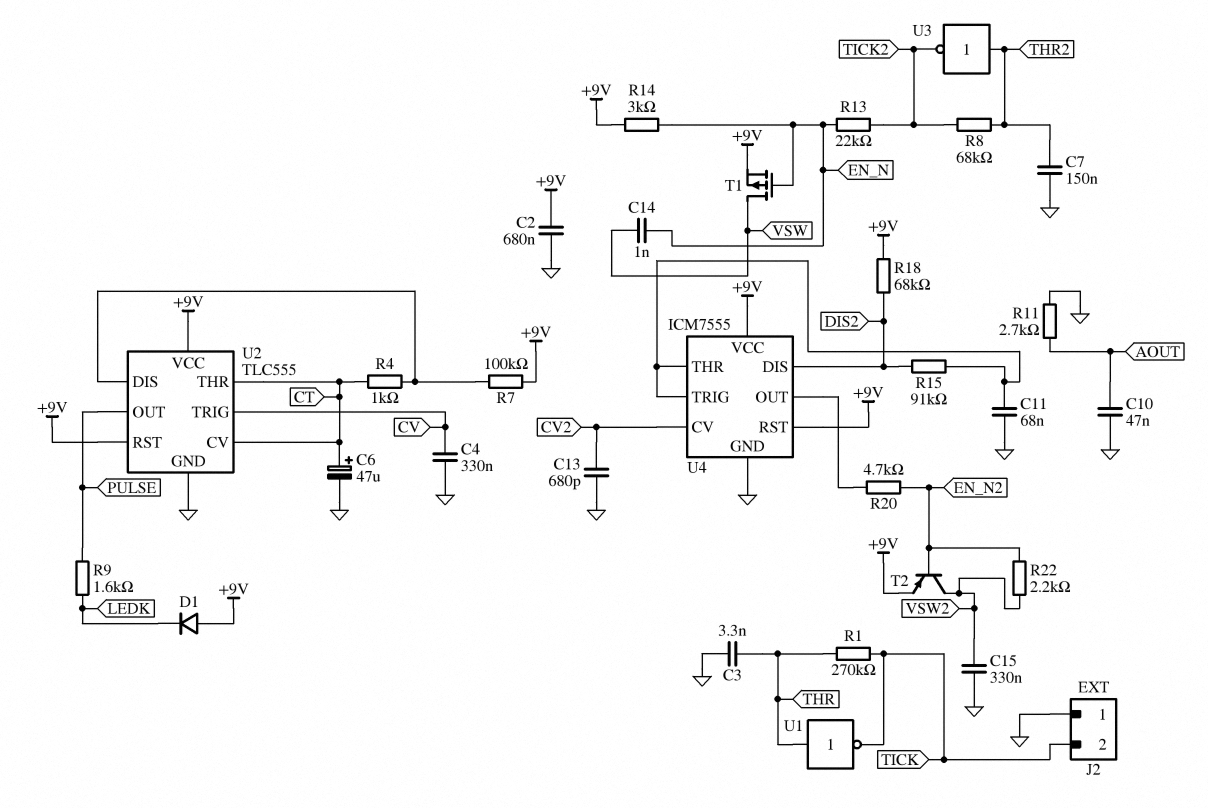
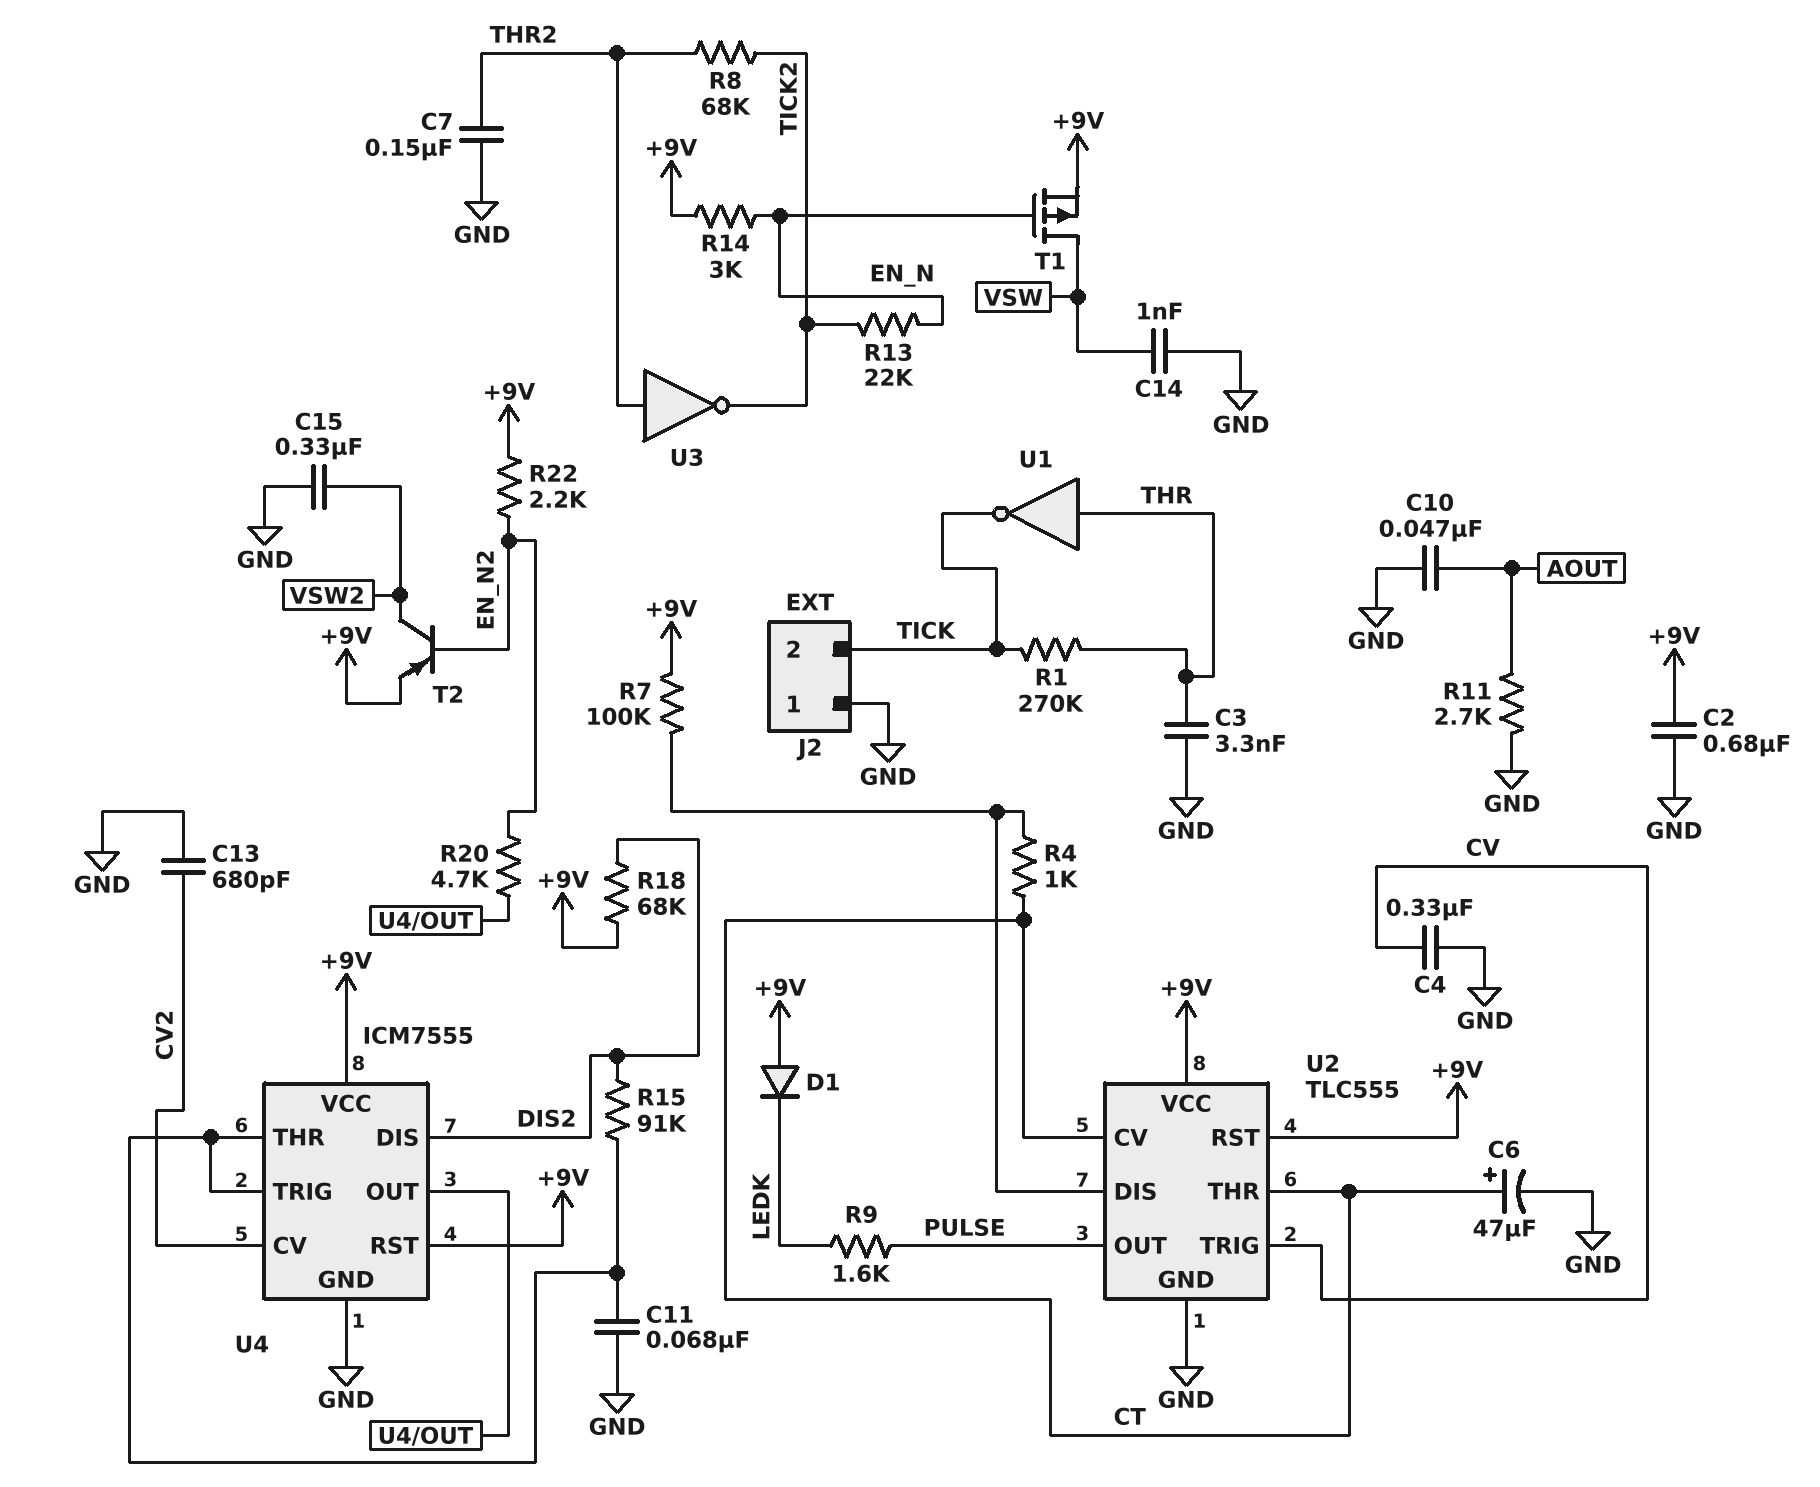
C14: 1nF (EN_N, VSW) -> 1nF (GND, VSW)
R22: 2.2k (EN_N2, VSW2) -> 2.2k (+9V, EN_N2)

